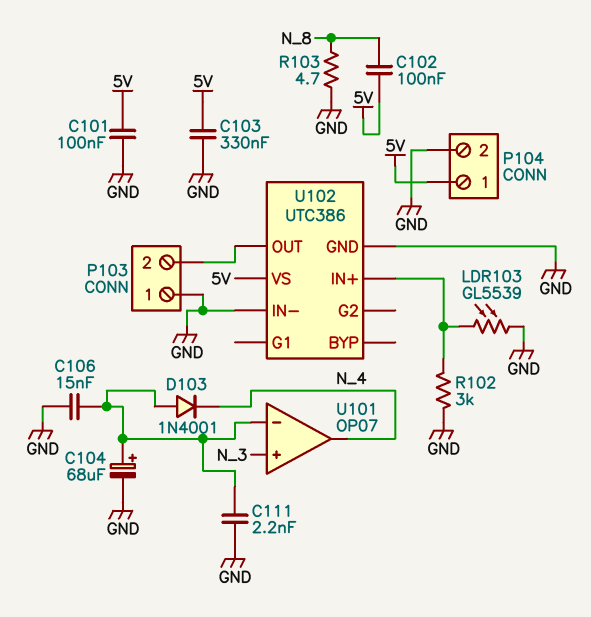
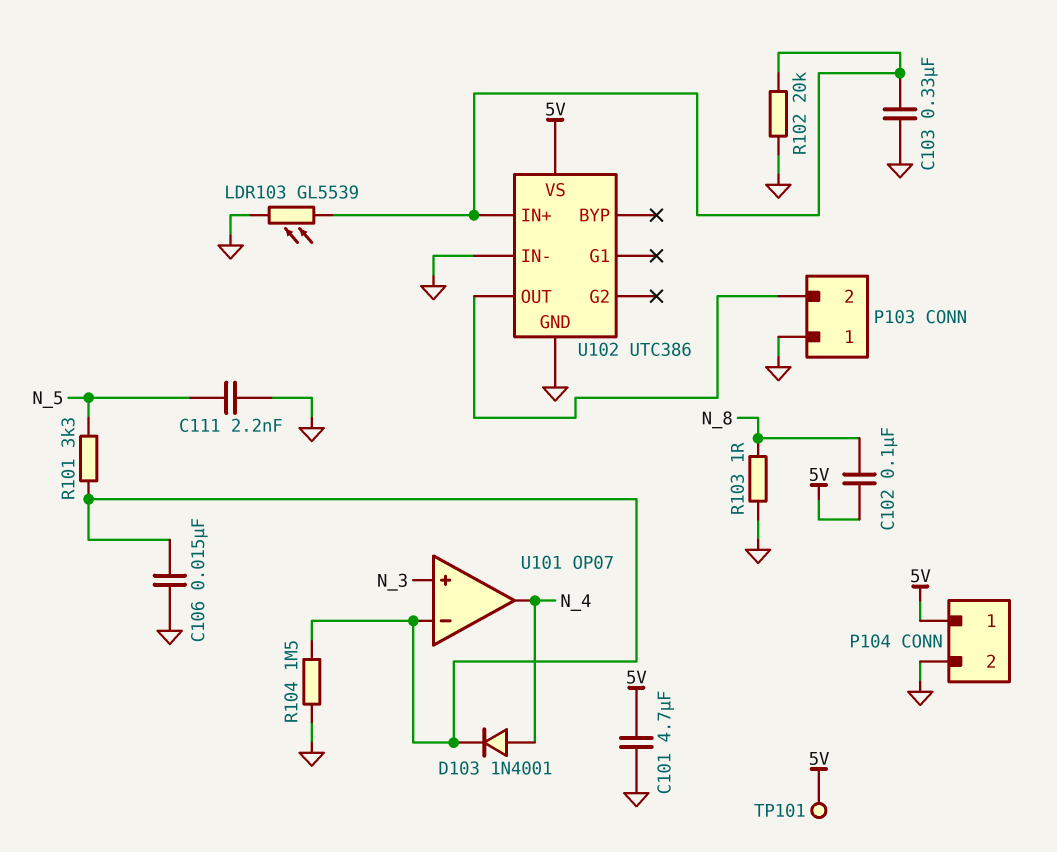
C101: 100nF (5V, GND) -> 4.7uF (5V, GND)
C103: 330nF (5V, GND) -> 330nF (GND, U102/IN+)
C104: 68uF (plus U101/in-, minus GND) -> none
C111: 2.2nF (GND, U101/in-) -> 2.2nF (GND, N_5)
D103: diode 1N4001 (A U101/in-, K N_4) -> diode 1N4001 (A N_4, K U101/in-)
R101: none -> 3.3k (N_5, U101/in-)
R102: 3k (GND, U102/IN+) -> 20k (GND, U102/IN+)
R103: 4.7 (GND, N_8) -> 1 (GND, N_8)
R104: none -> 1.5M (GND, U101/in-)
TP101: none -> test point (5V)

